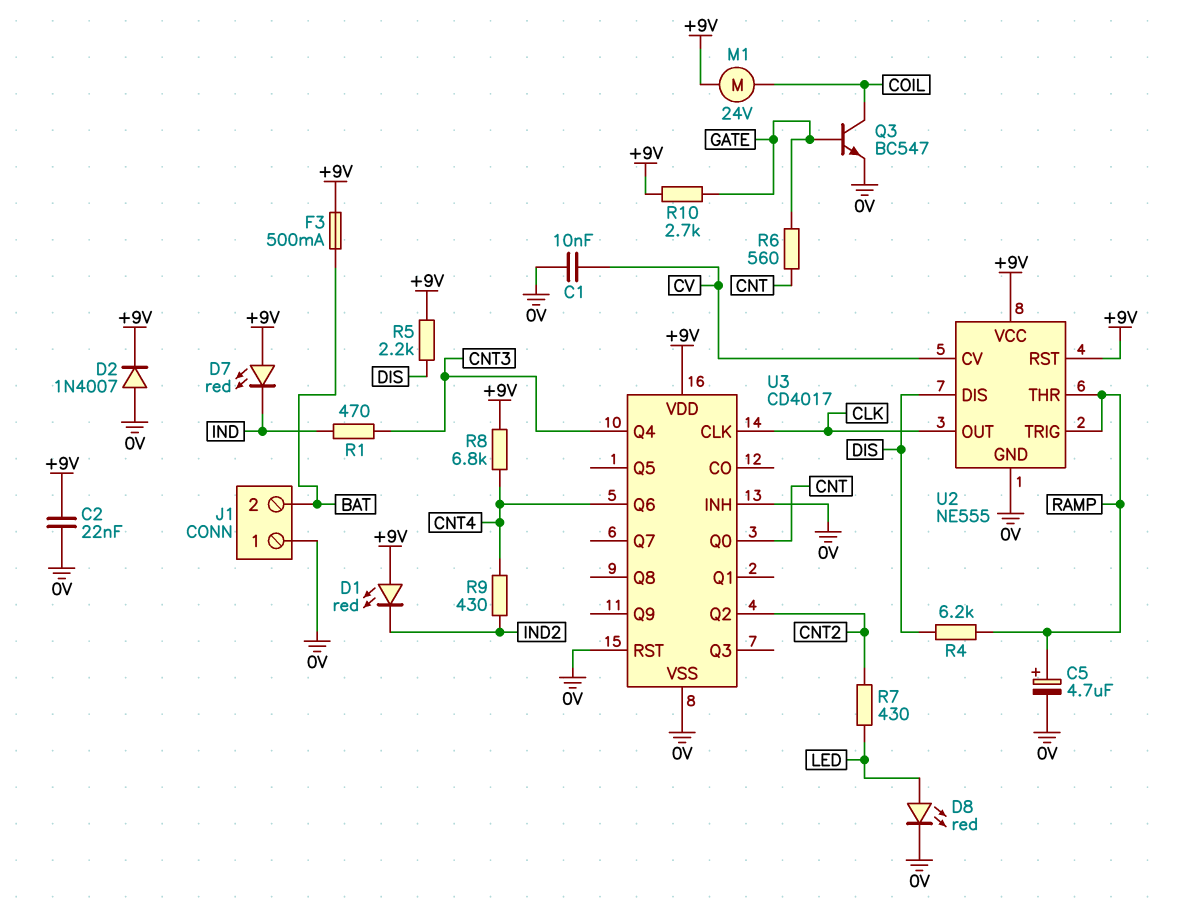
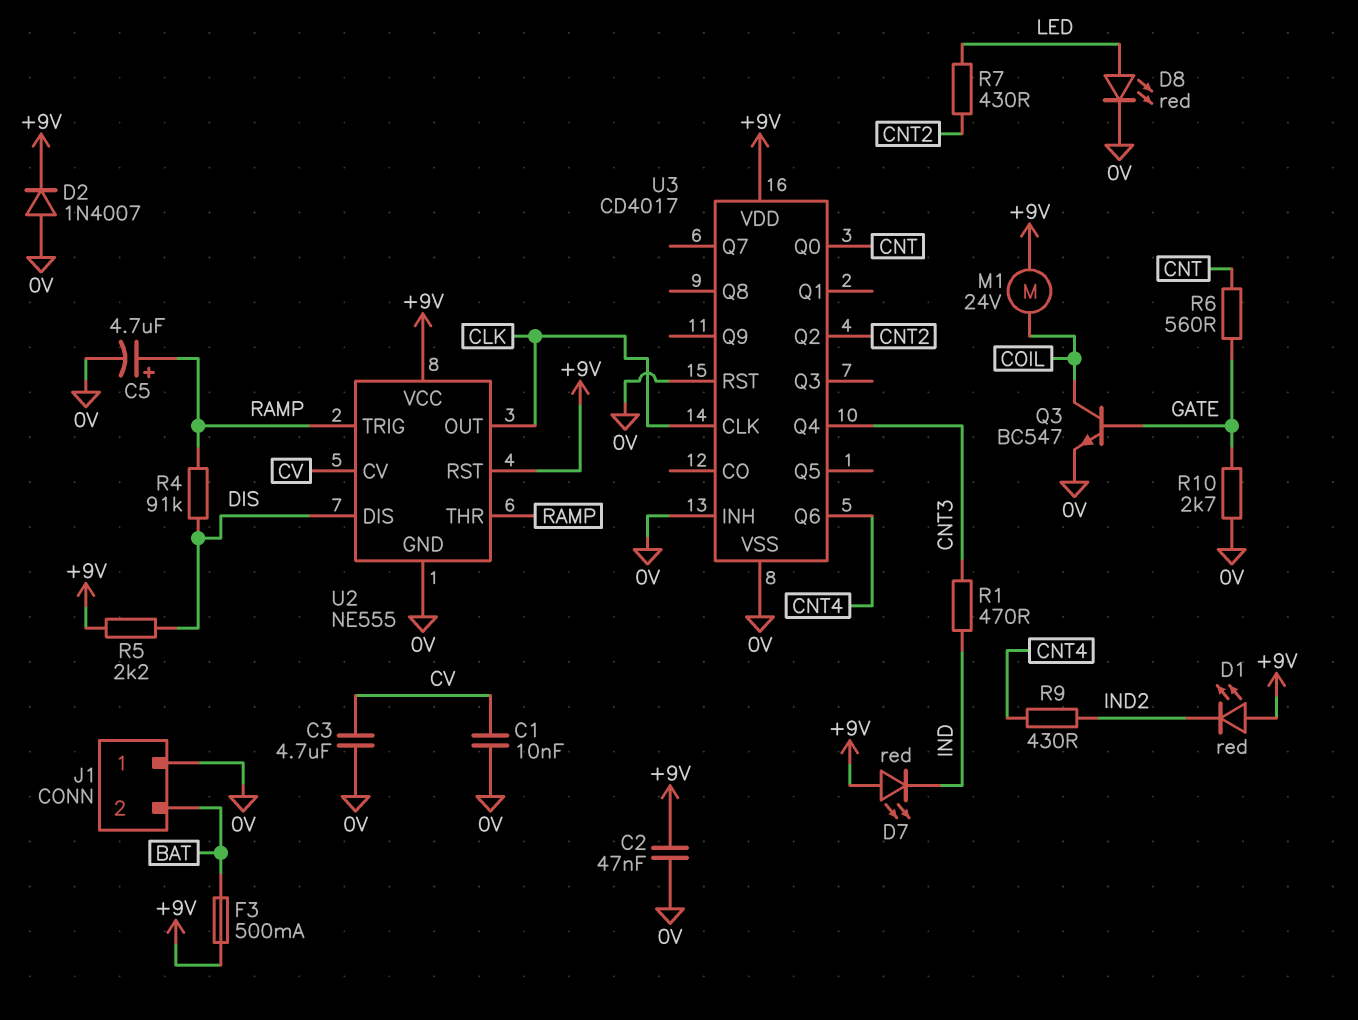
C2: 22nF (+9V, 0V) -> 47nF (+9V, 0V)
C3: none -> 4.7uF (0V, CV)
R4: 6.2k (DIS, RAMP) -> 91k (DIS, RAMP)
R8: 6.8k (+9V, CNT4) -> none
R10: 2.7k (+9V, GATE) -> 2.7k (0V, GATE)

